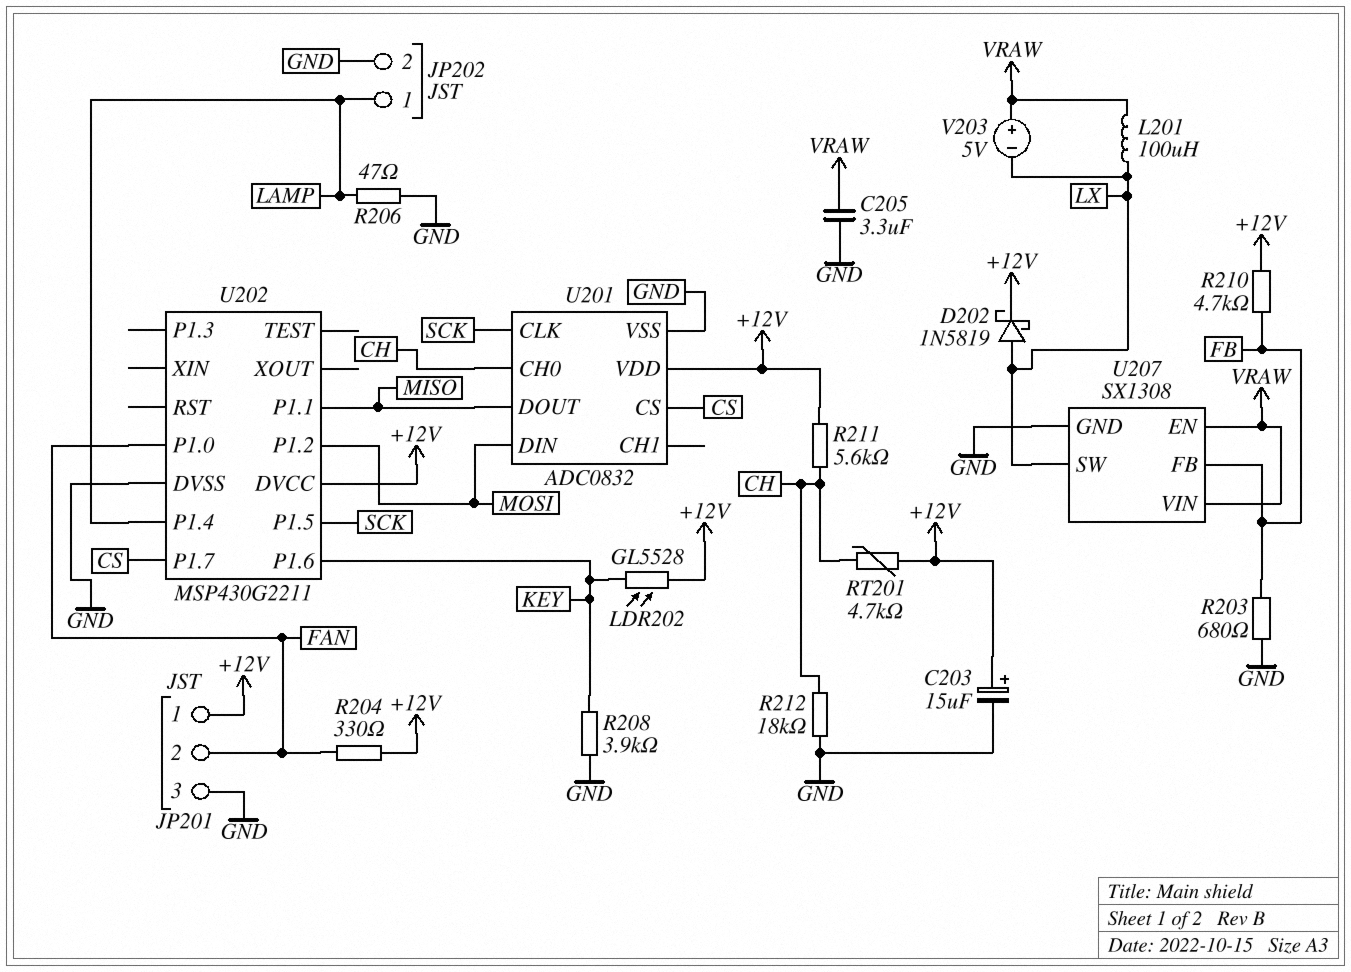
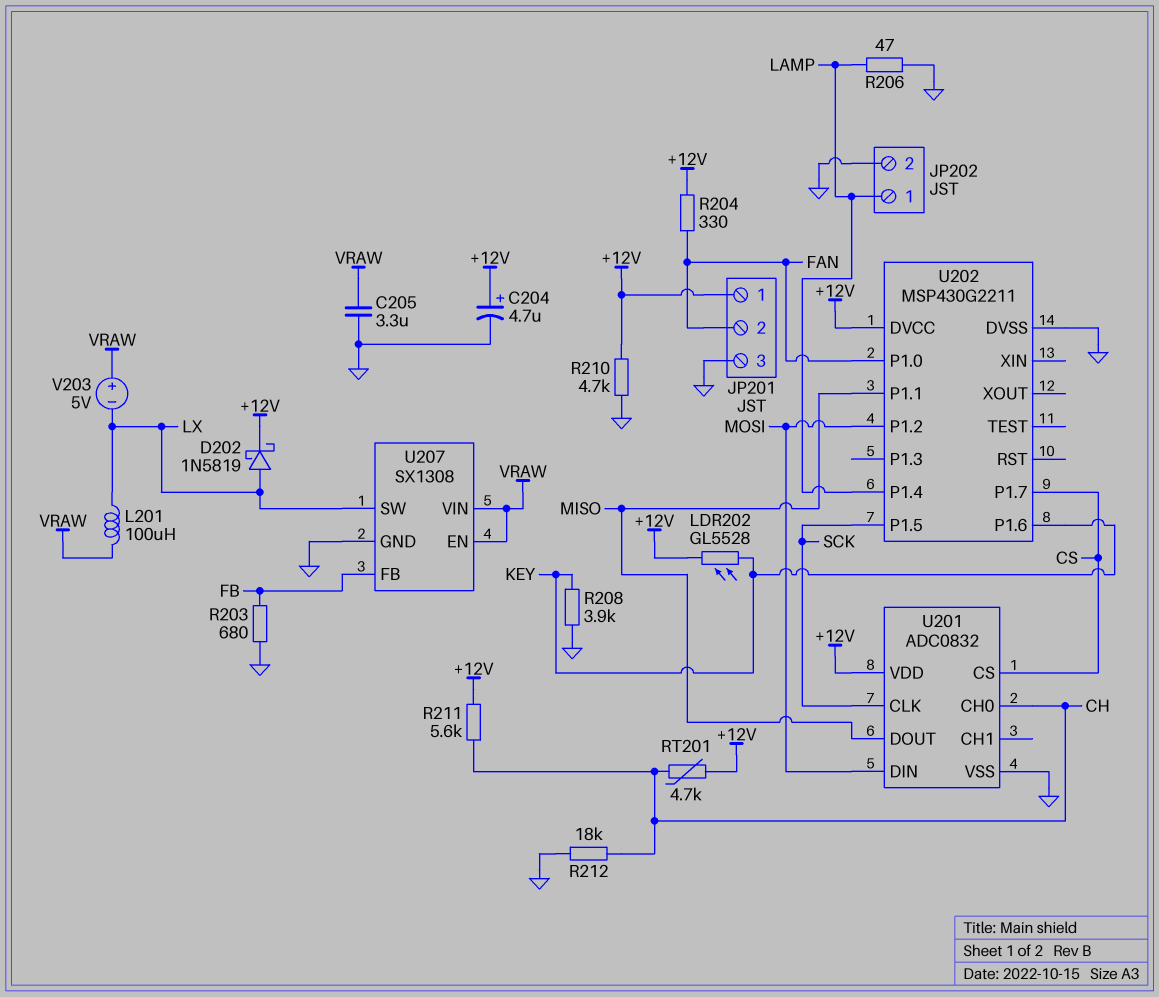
C203: 15uF (plus +12V, minus GND) -> none
C204: none -> 4.7uF (plus +12V, minus GND)
R210: 4.7k (+12V, FB) -> 4.7k (+12V, GND)

